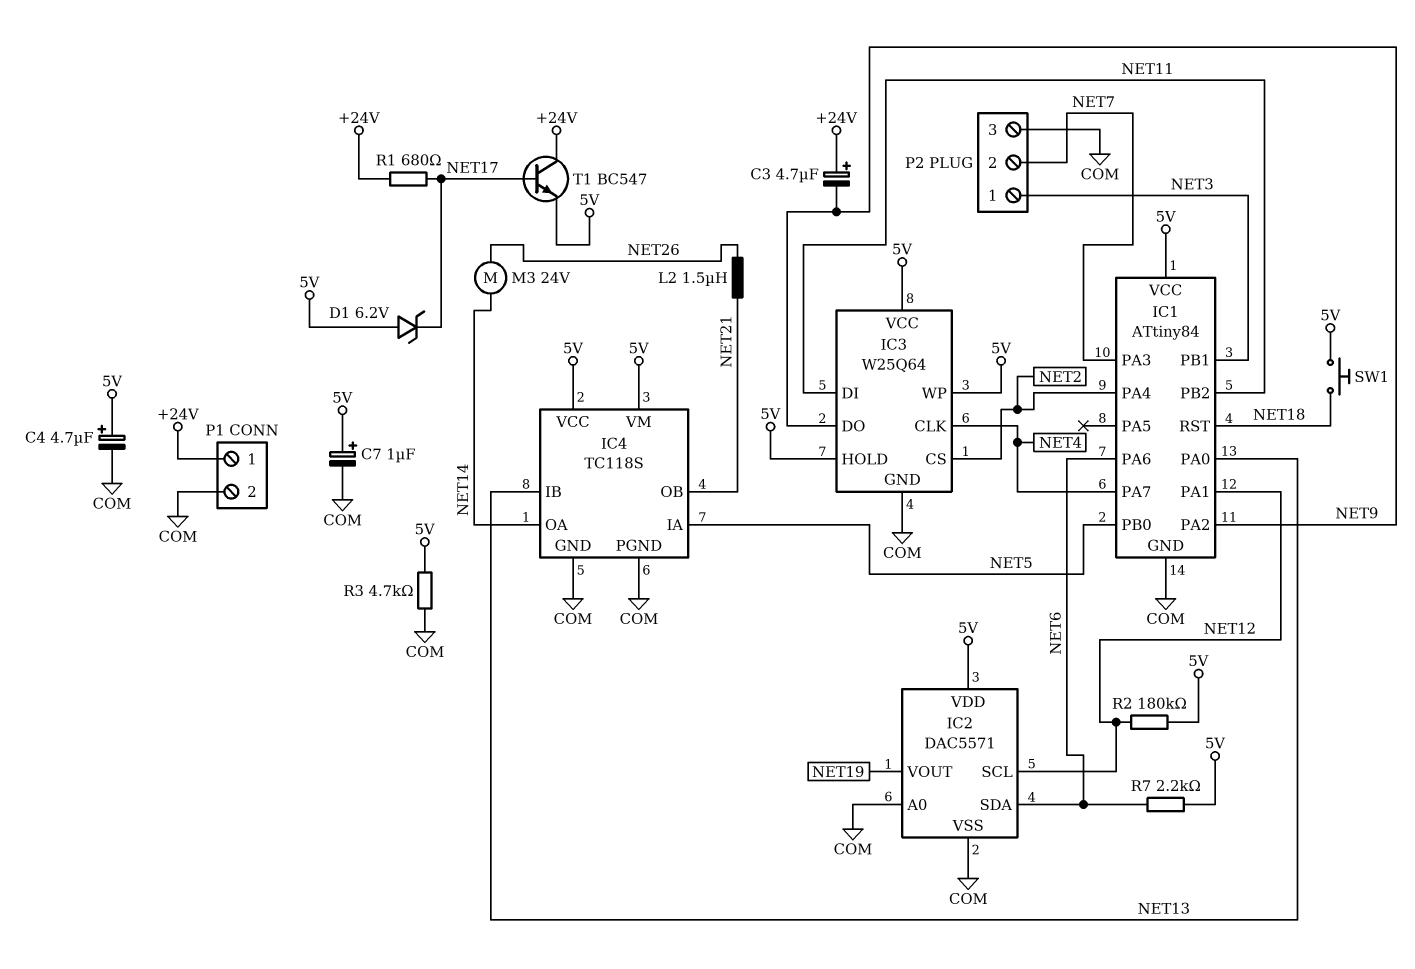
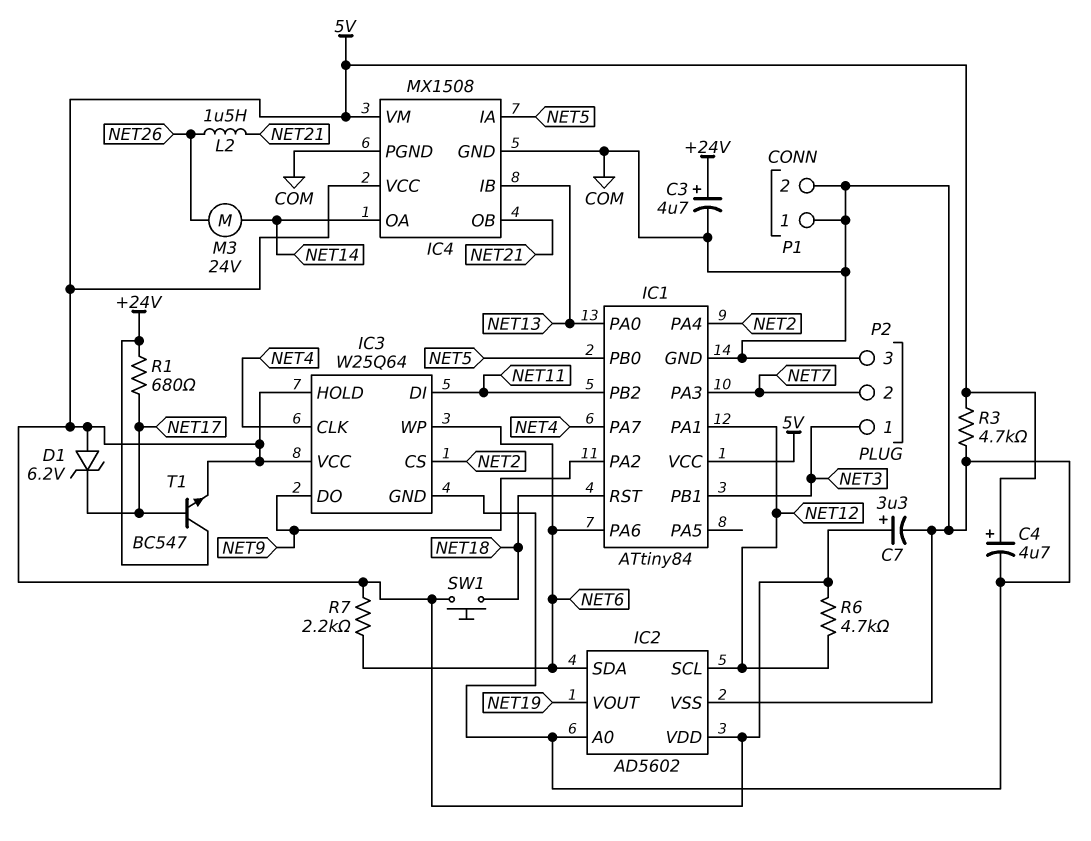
C3: 4.7uF (plus +24V, minus NET9) -> 4.7uF (plus +24V, minus COM)
C7: 1uF (plus 5V, minus COM) -> 3.3uF (plus 5V, minus COM)
IC2: DAC5571 -> AD5602
IC3 pin WP: 5V -> NET6
IC4: TC118S -> MX1508
P1 pin 1: +24V -> COM
R2: 180k (5V, NET12) -> none
R6: none -> 4.7k (5V, NET12)

